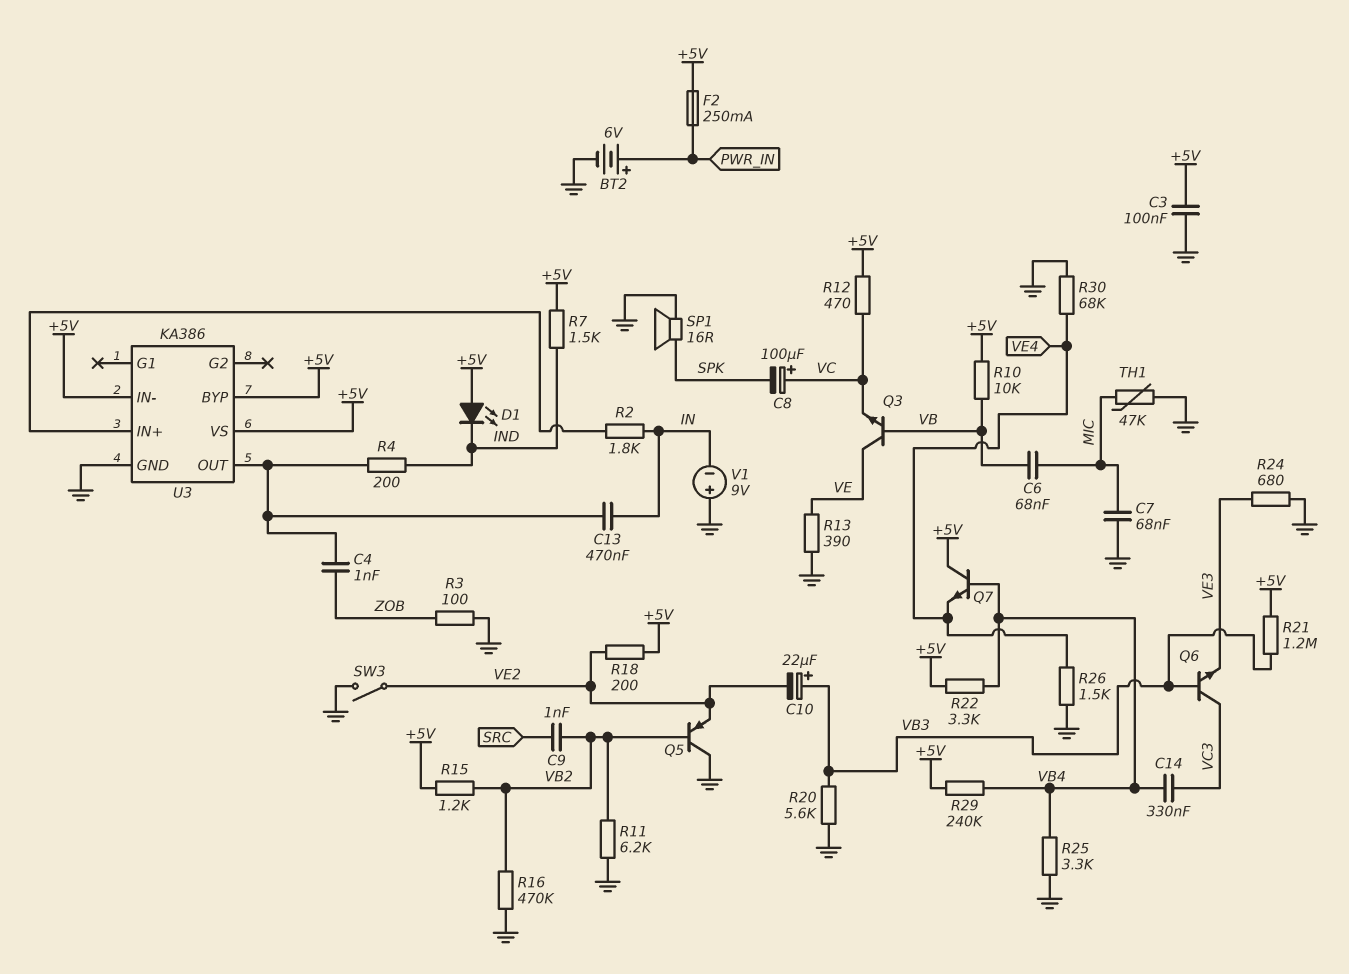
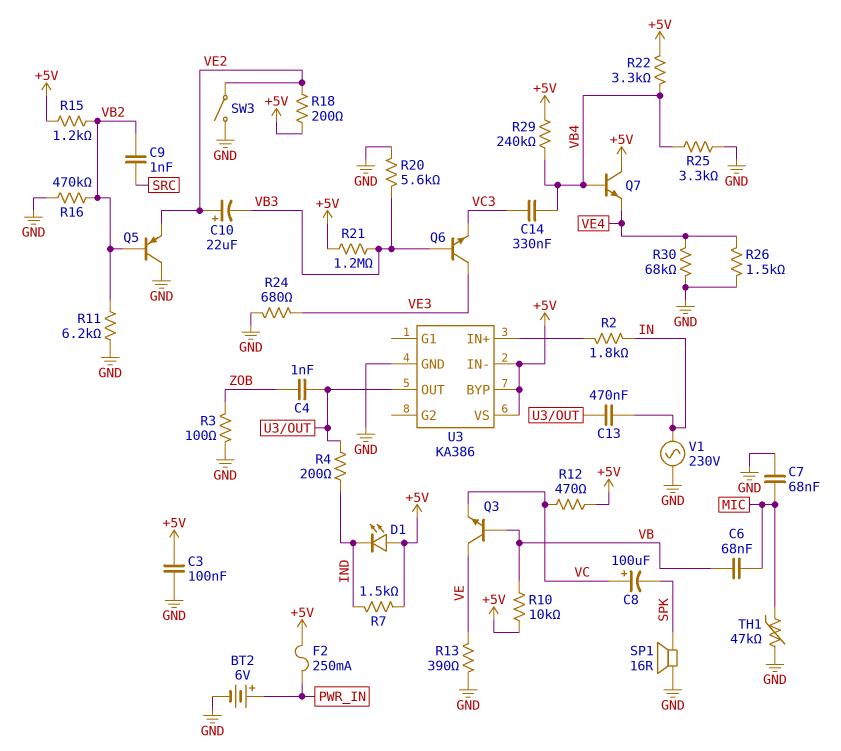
C10: 22uF (plus VB3, minus VE2) -> 22uF (plus VE2, minus VB3)
Q6: NPN (B VB3, C VC3, E VE3) -> NPN (B VB3, C VE3, E VC3)
V1: 9V (plus GND, minus IN) -> AC 230V (GND, IN)

